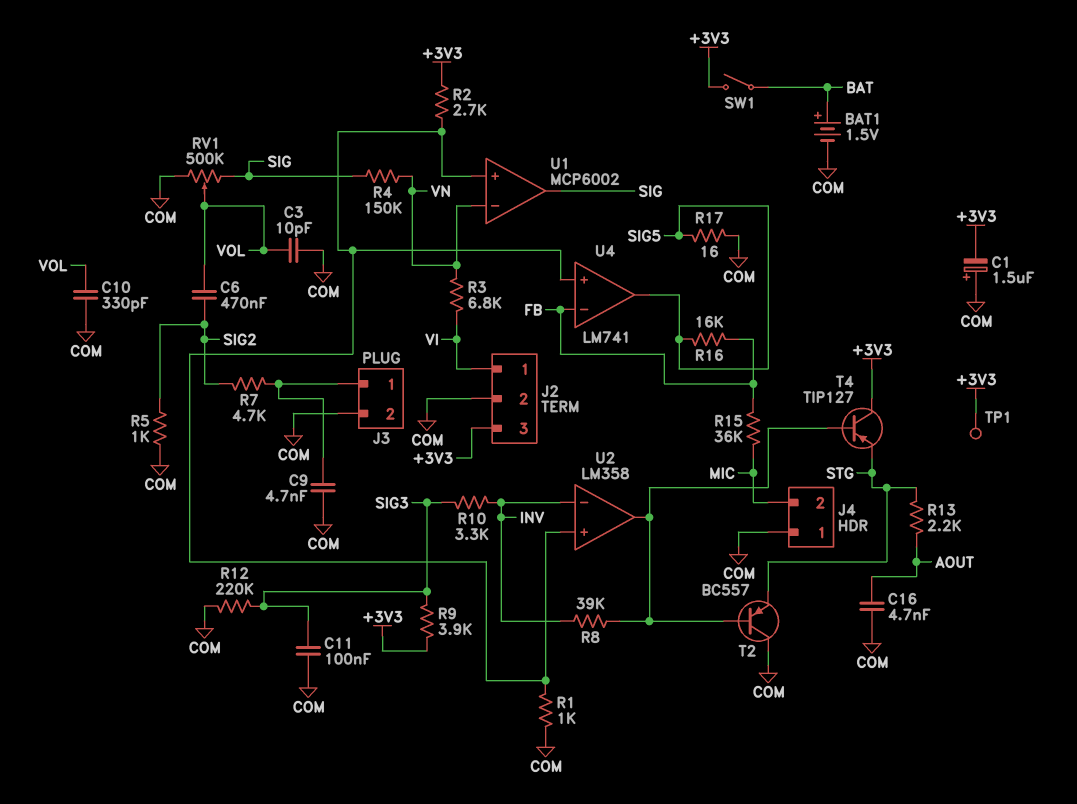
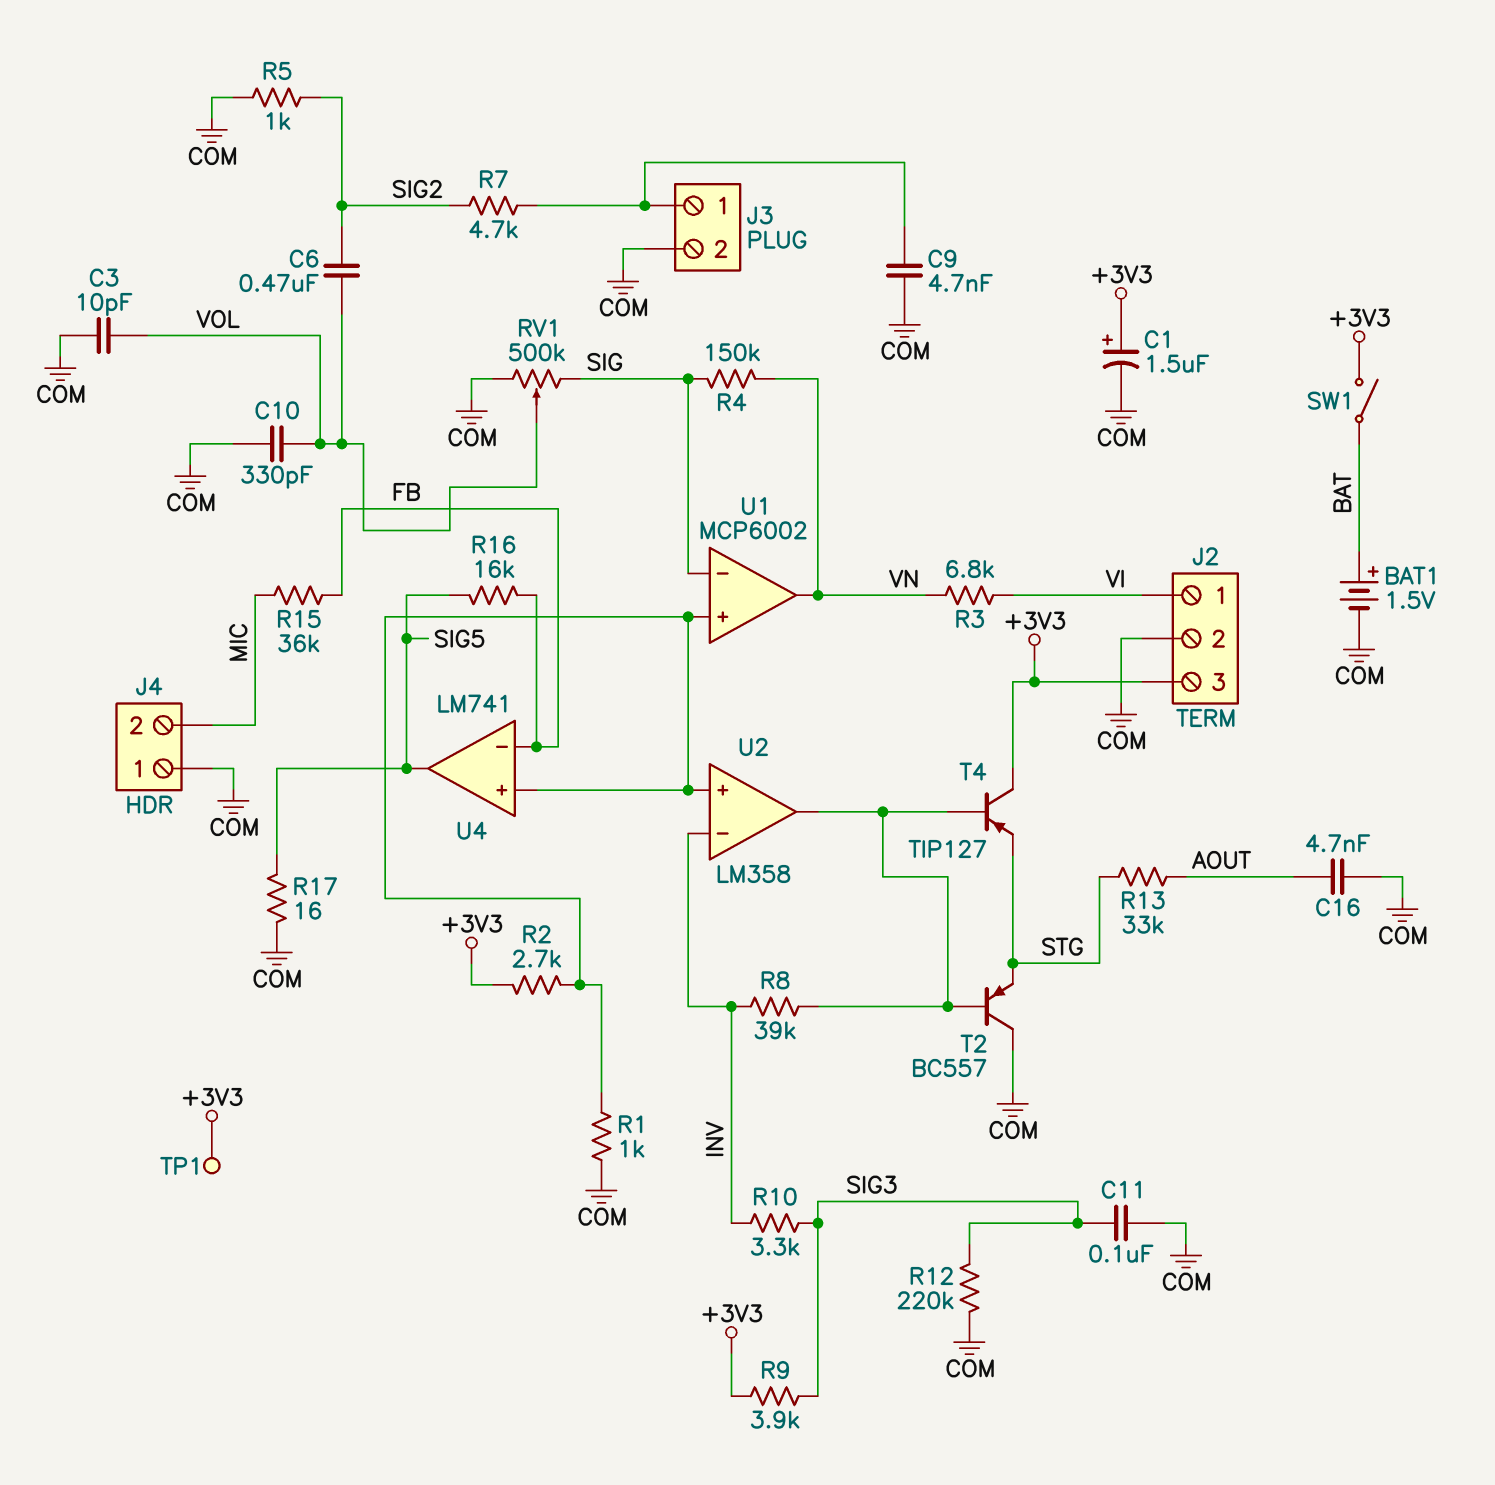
C1: 1.5uF (plus COM, minus +3V3) -> 1.5uF (plus +3V3, minus COM)
R13: 2.2k (AOUT, STG) -> 33k (AOUT, STG)
U1 pin in-: VN -> SIG
U1 pin out: SIG -> VN

